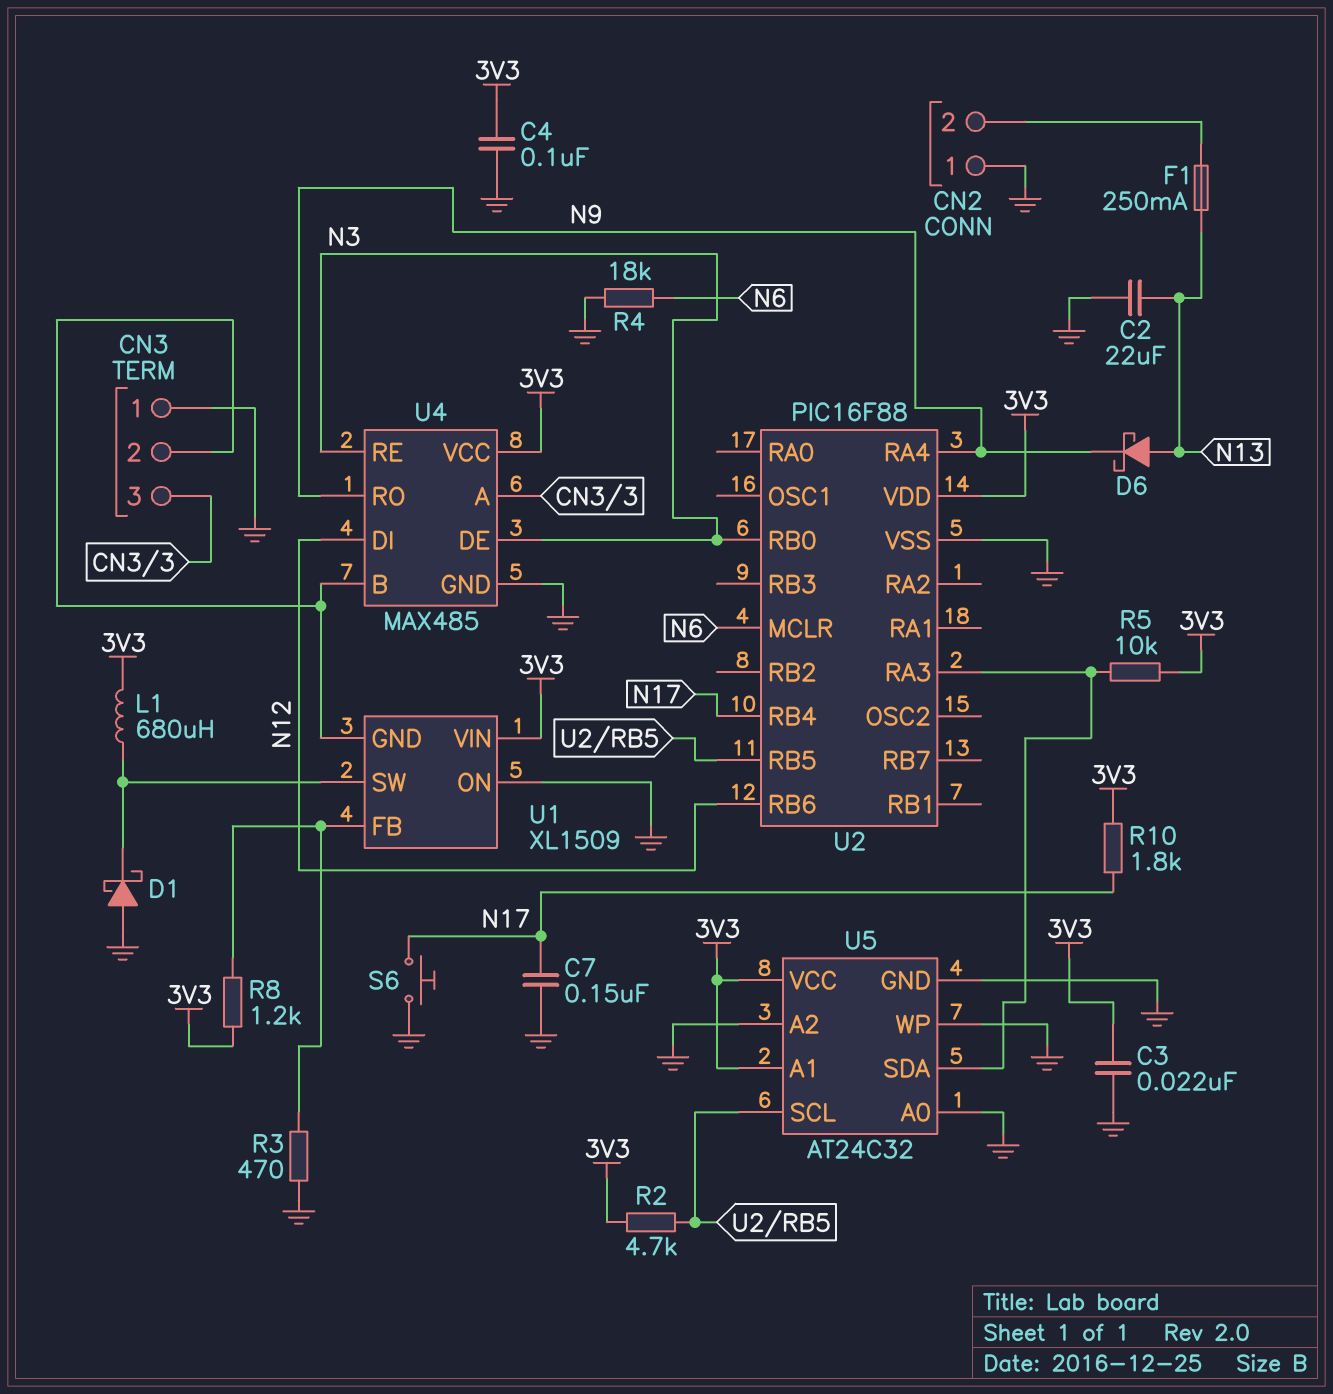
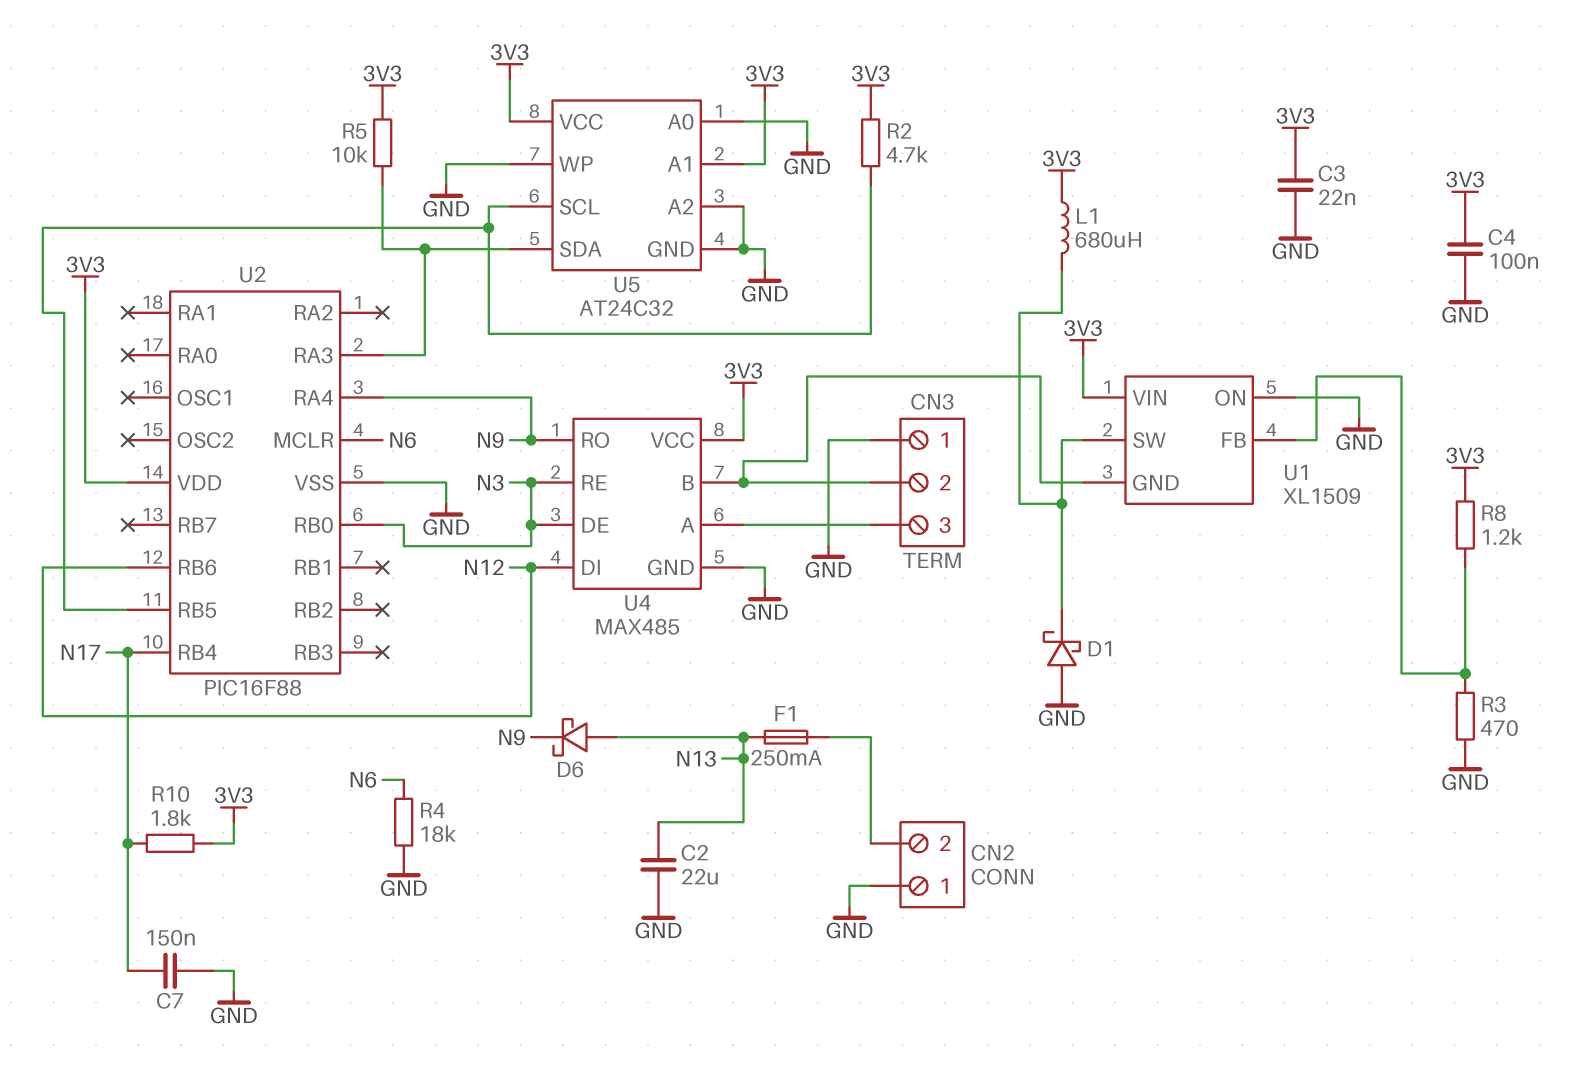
S6: button (GND, N17) -> none

